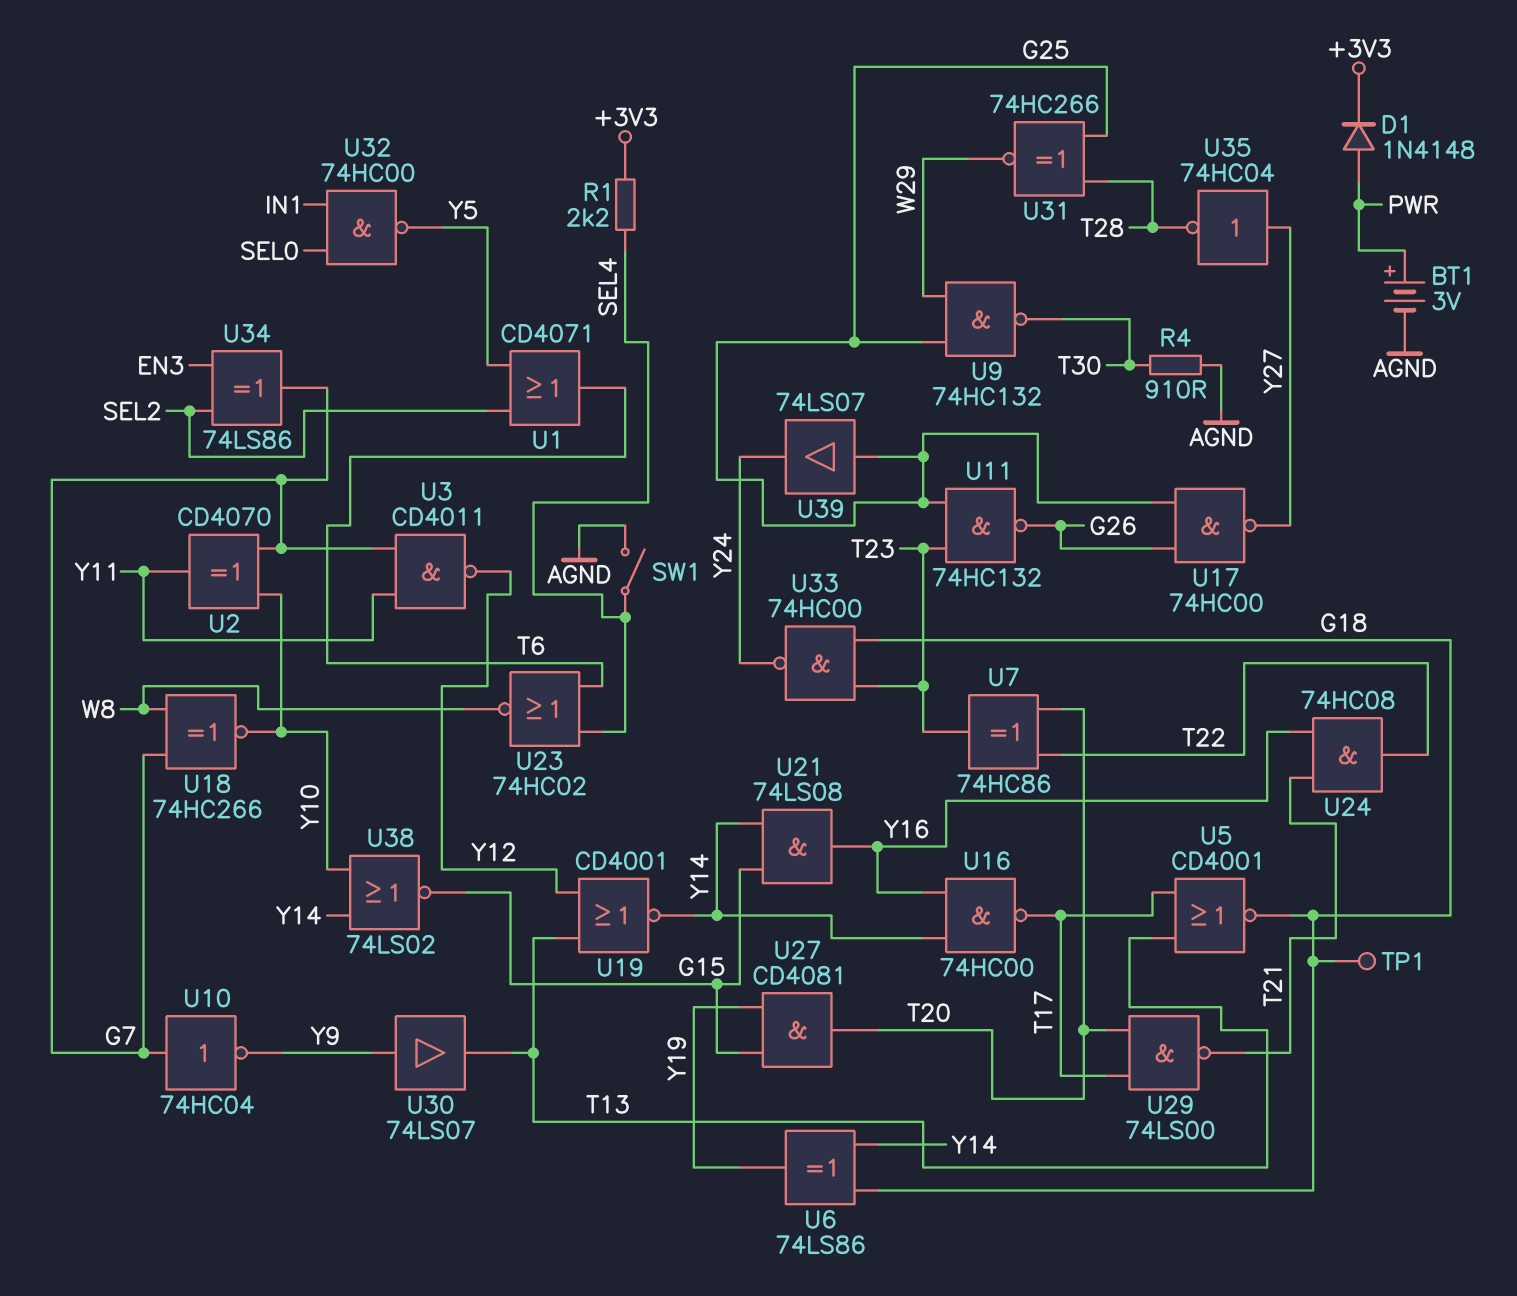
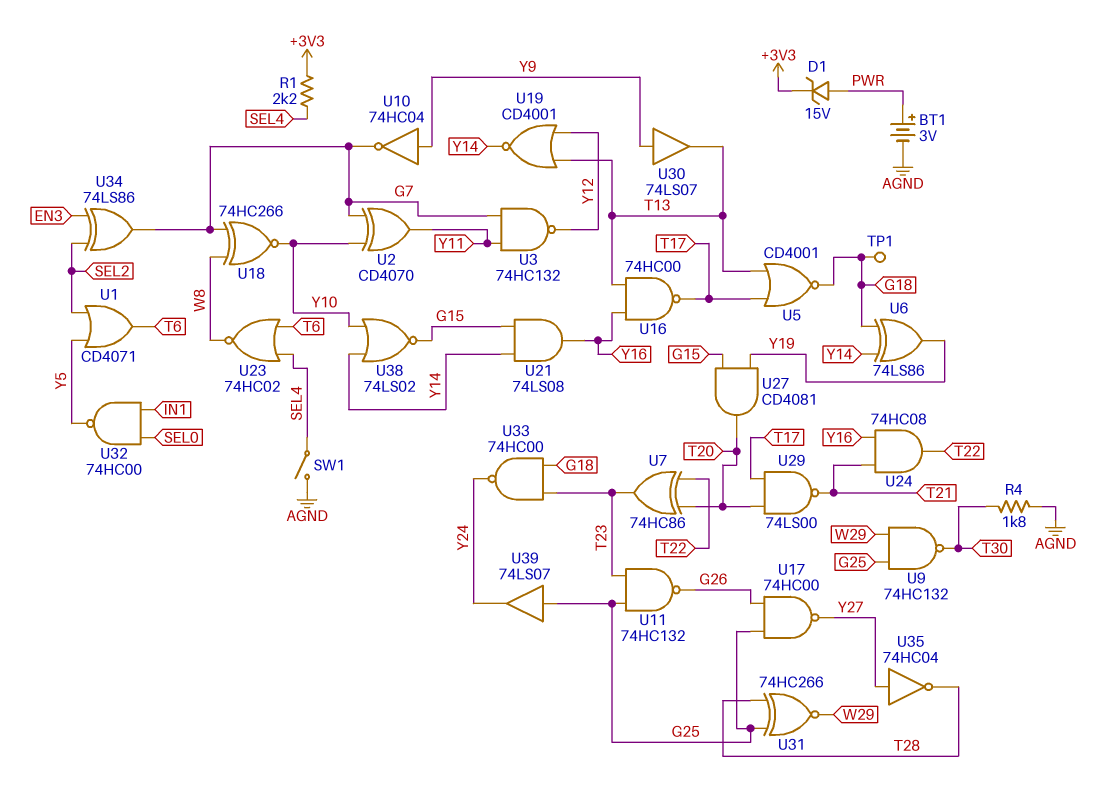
D1: diode 1N4148 (A PWR, K +3V3) -> zener 15V (A PWR, K +3V3)
R4: 910 (AGND, T30) -> 1.8k (AGND, T30)
U3: NAND CD4011 (in G7, in Y11, out Y12) -> NAND 74HC132 (in G7, in Y11, out Y12)
U10: NOT 74HC04 (in G7, out Y9) -> NOT 74HC04 (in Y9, out G7)
U16: NAND 74HC00 (in Y14, in Y16, out T17) -> NAND 74HC00 (in T13, in Y16, out T17)

